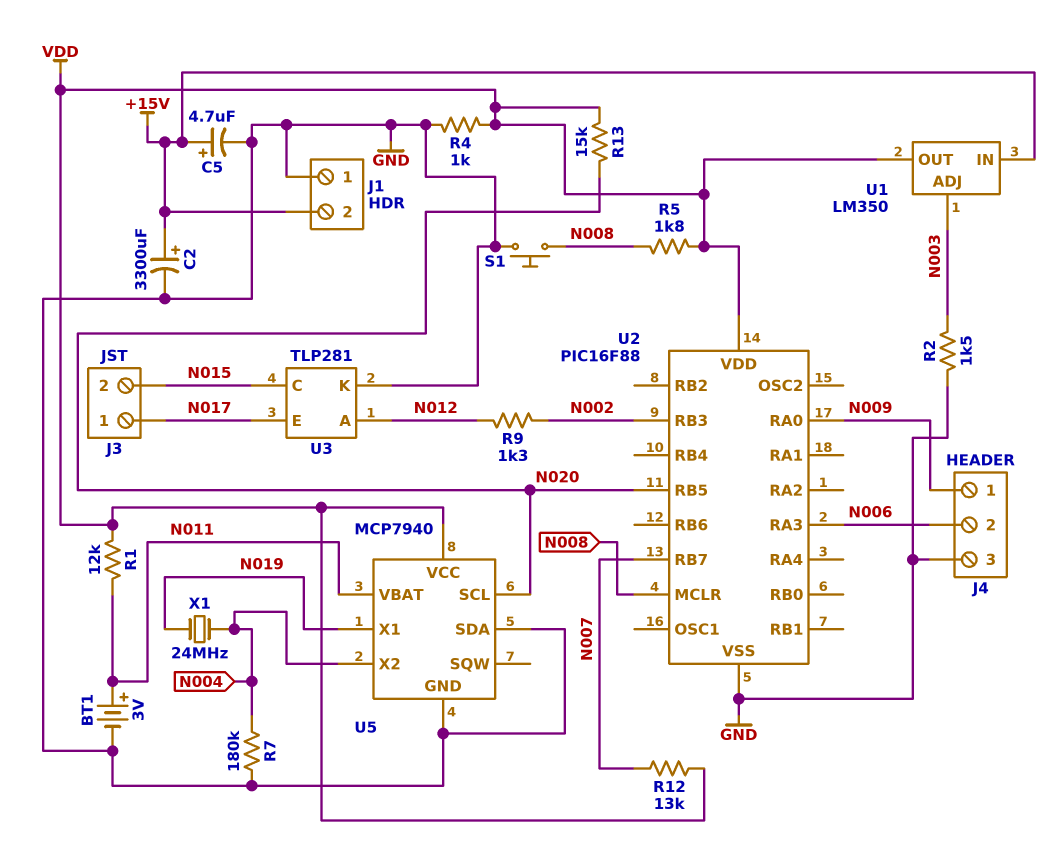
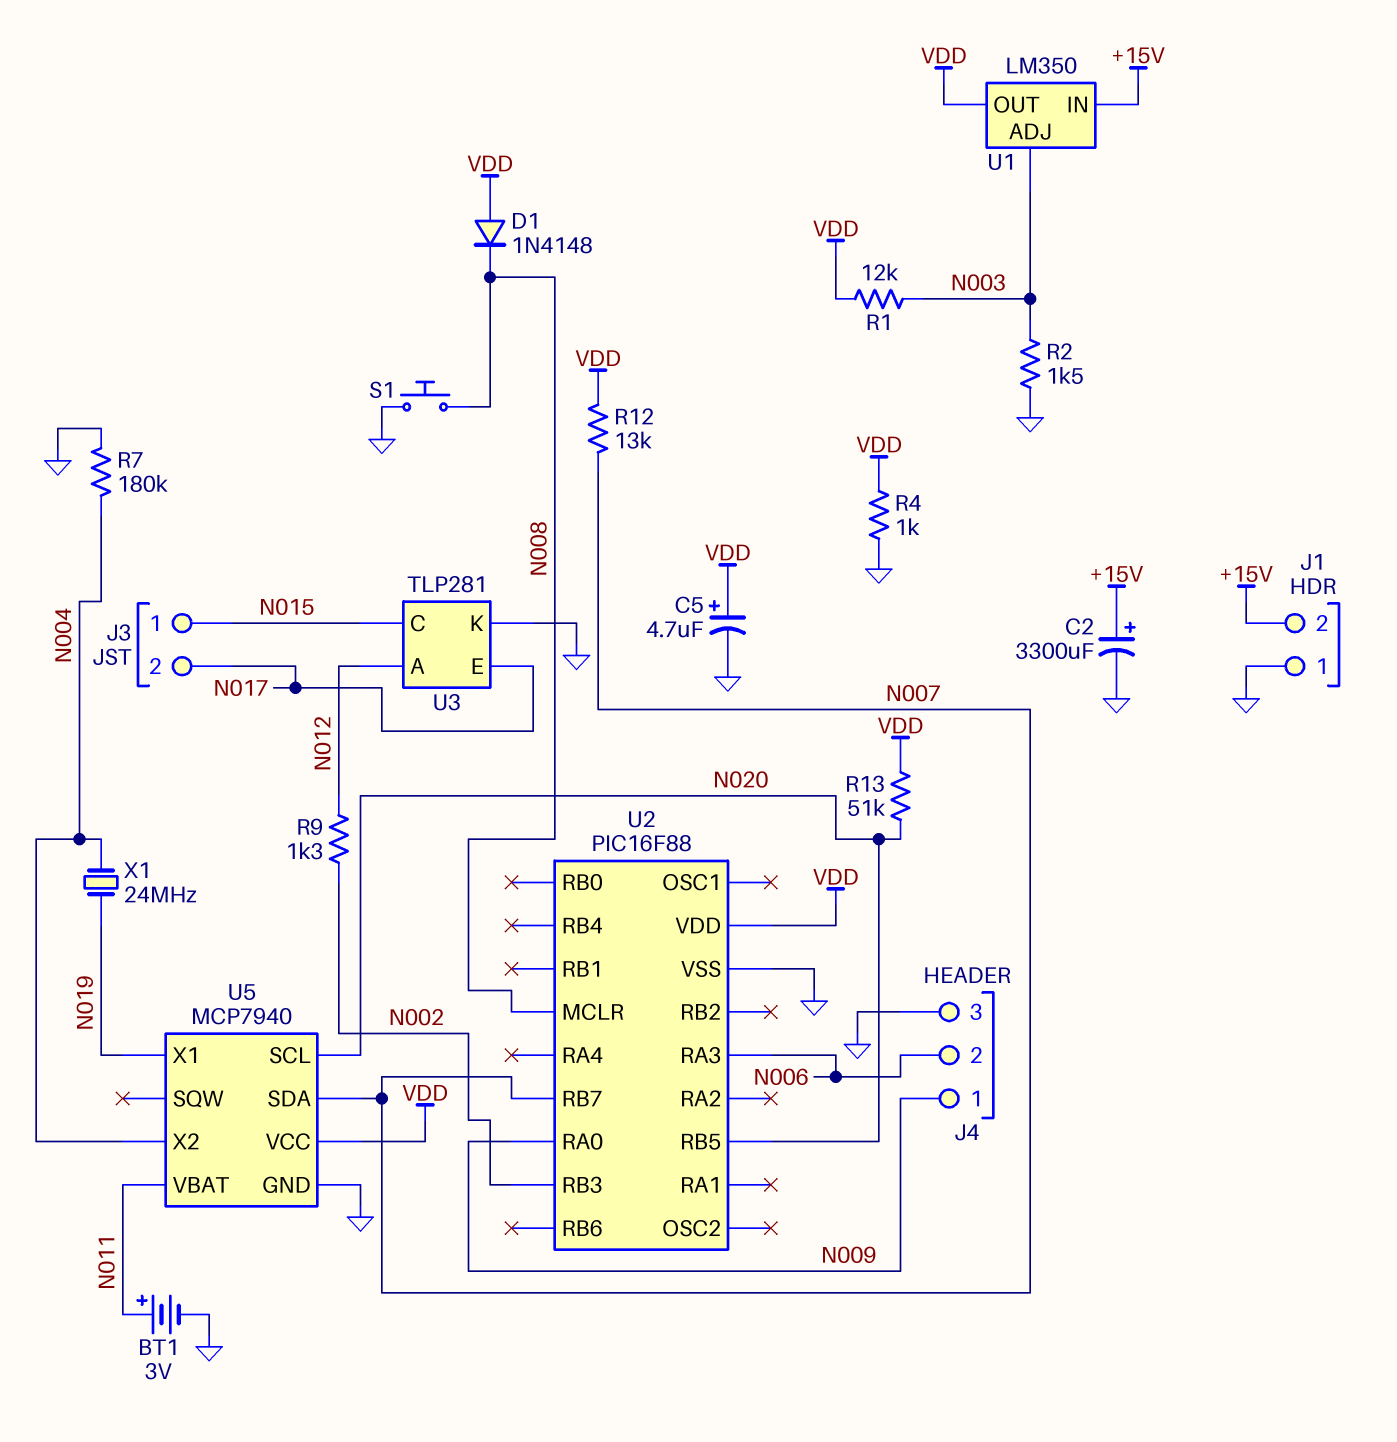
C5: 4.7uF (plus +15V, minus GND) -> 4.7uF (plus VDD, minus GND)
D1: none -> diode 1N4148 (A VDD, K N008)
J3 pin 1: N017 -> N015
J3 pin 2: N015 -> N017
R1: 12k (N011, VDD) -> 12k (N003, VDD)
R5: 1.8k (N008, VDD) -> none
R13: 15k (N020, VDD) -> 51k (N020, VDD)
U5 pin SDA: GND -> N007

